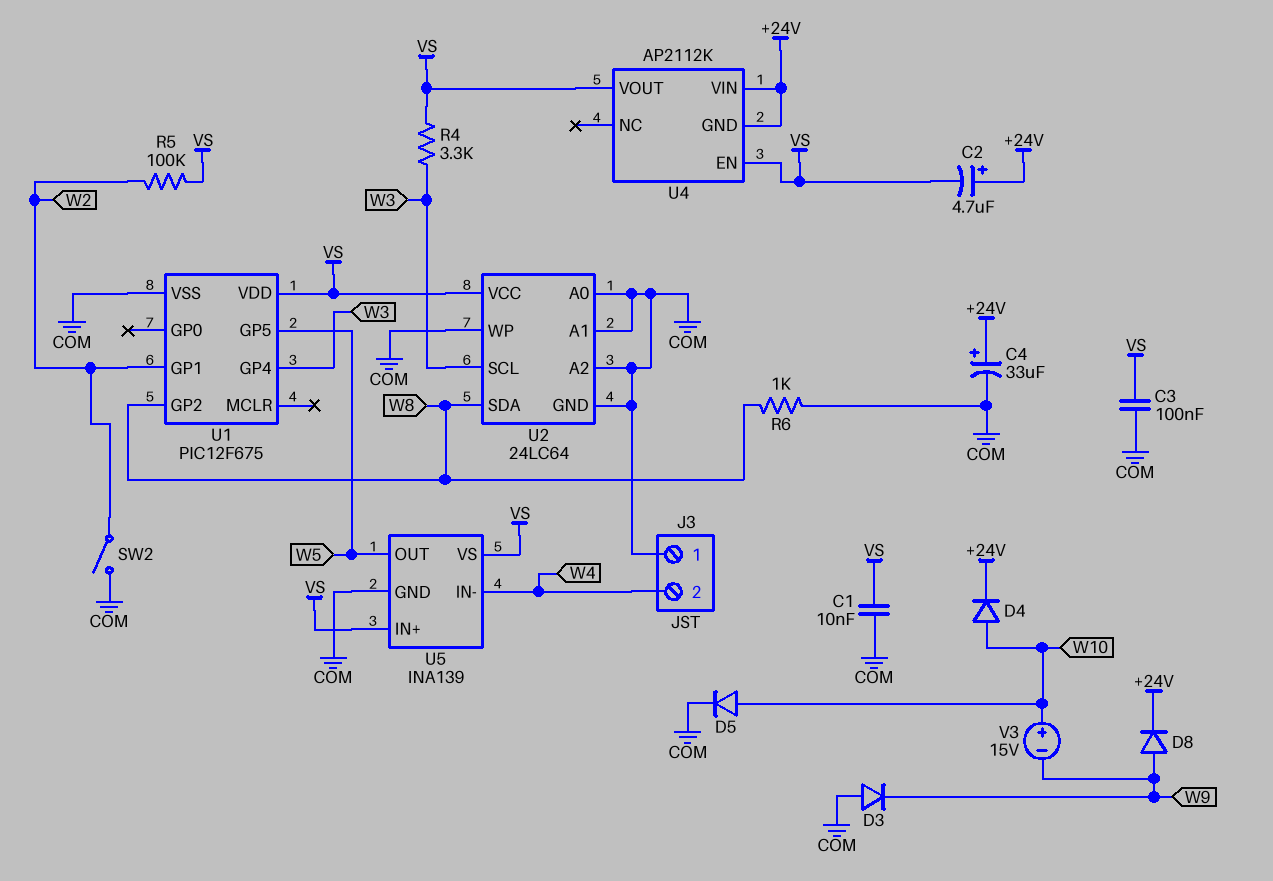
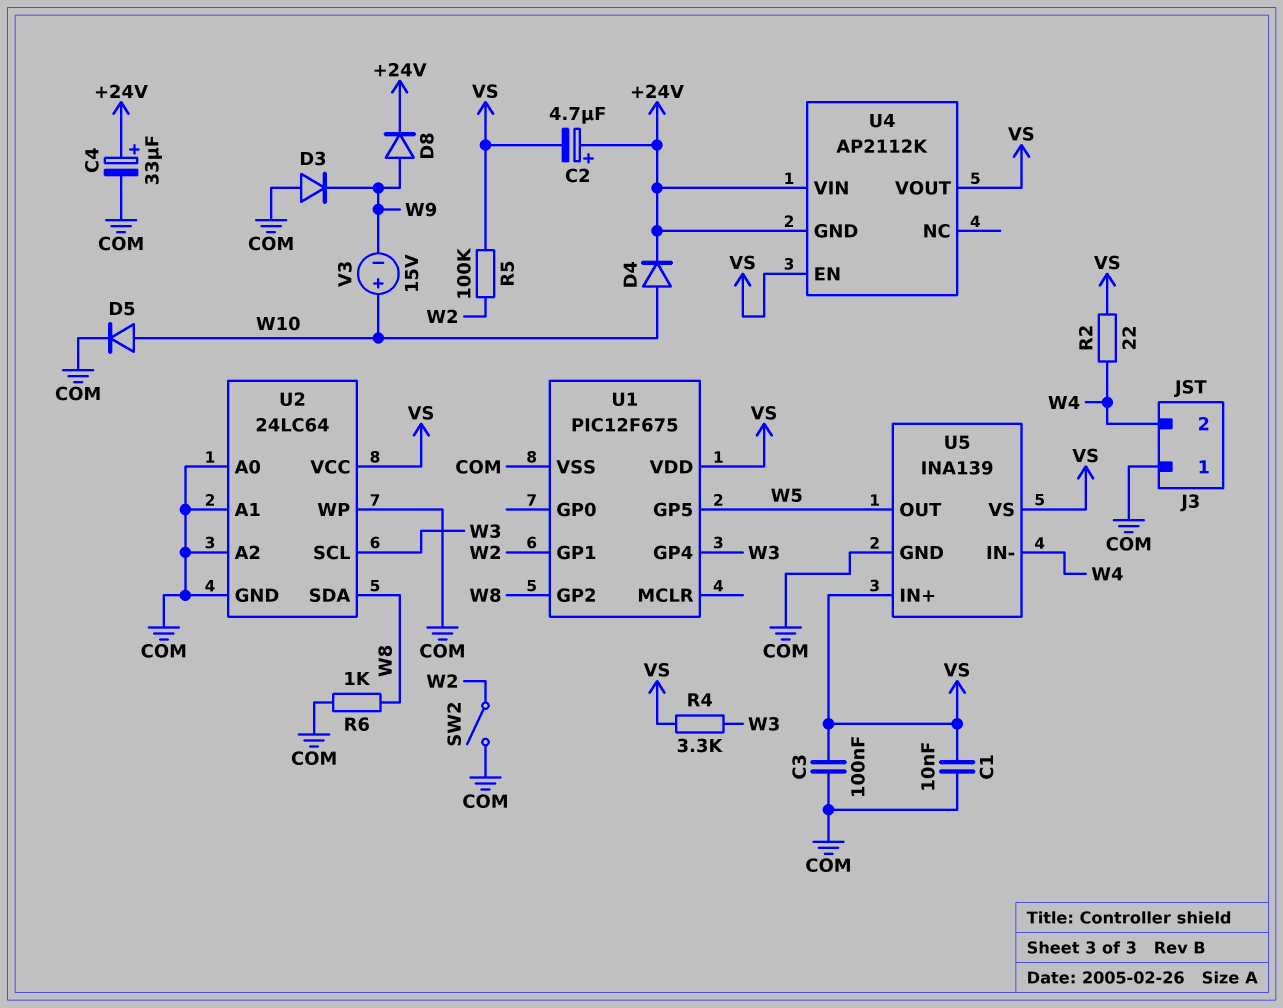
R2: none -> 22 (VS, W4)

